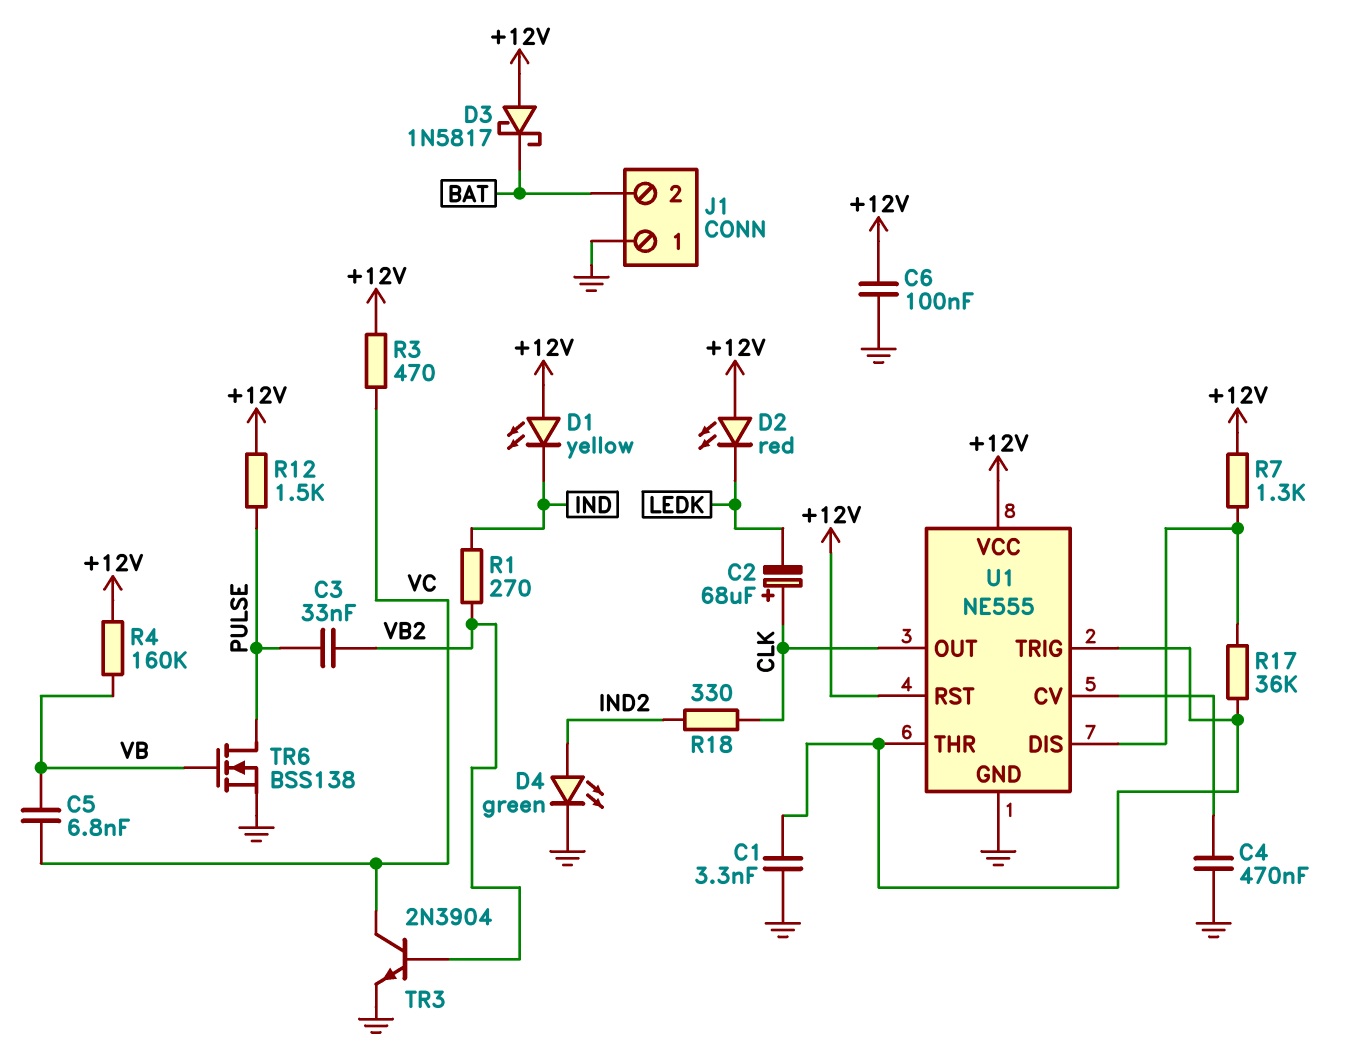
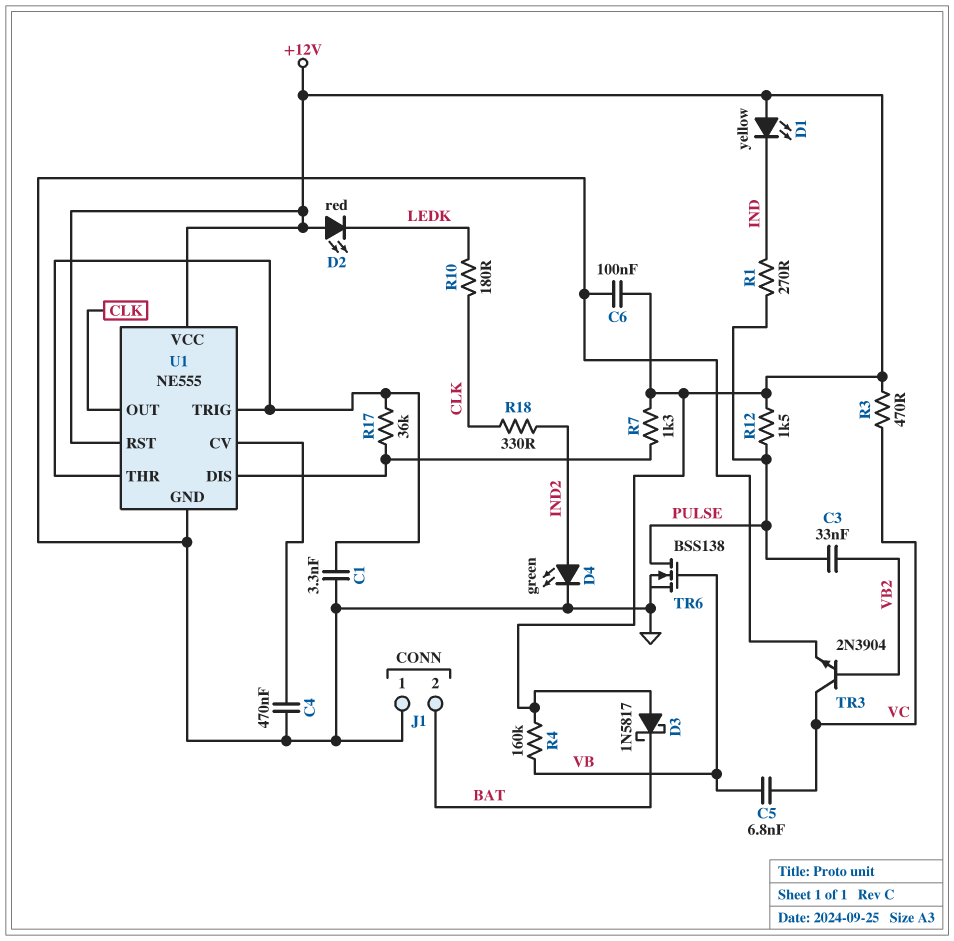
C2: 68uF (plus CLK, minus LEDK) -> none
R1: 270 (IND, VB2) -> 270 (IND, PULSE)
R10: none -> 180 (CLK, LEDK)

